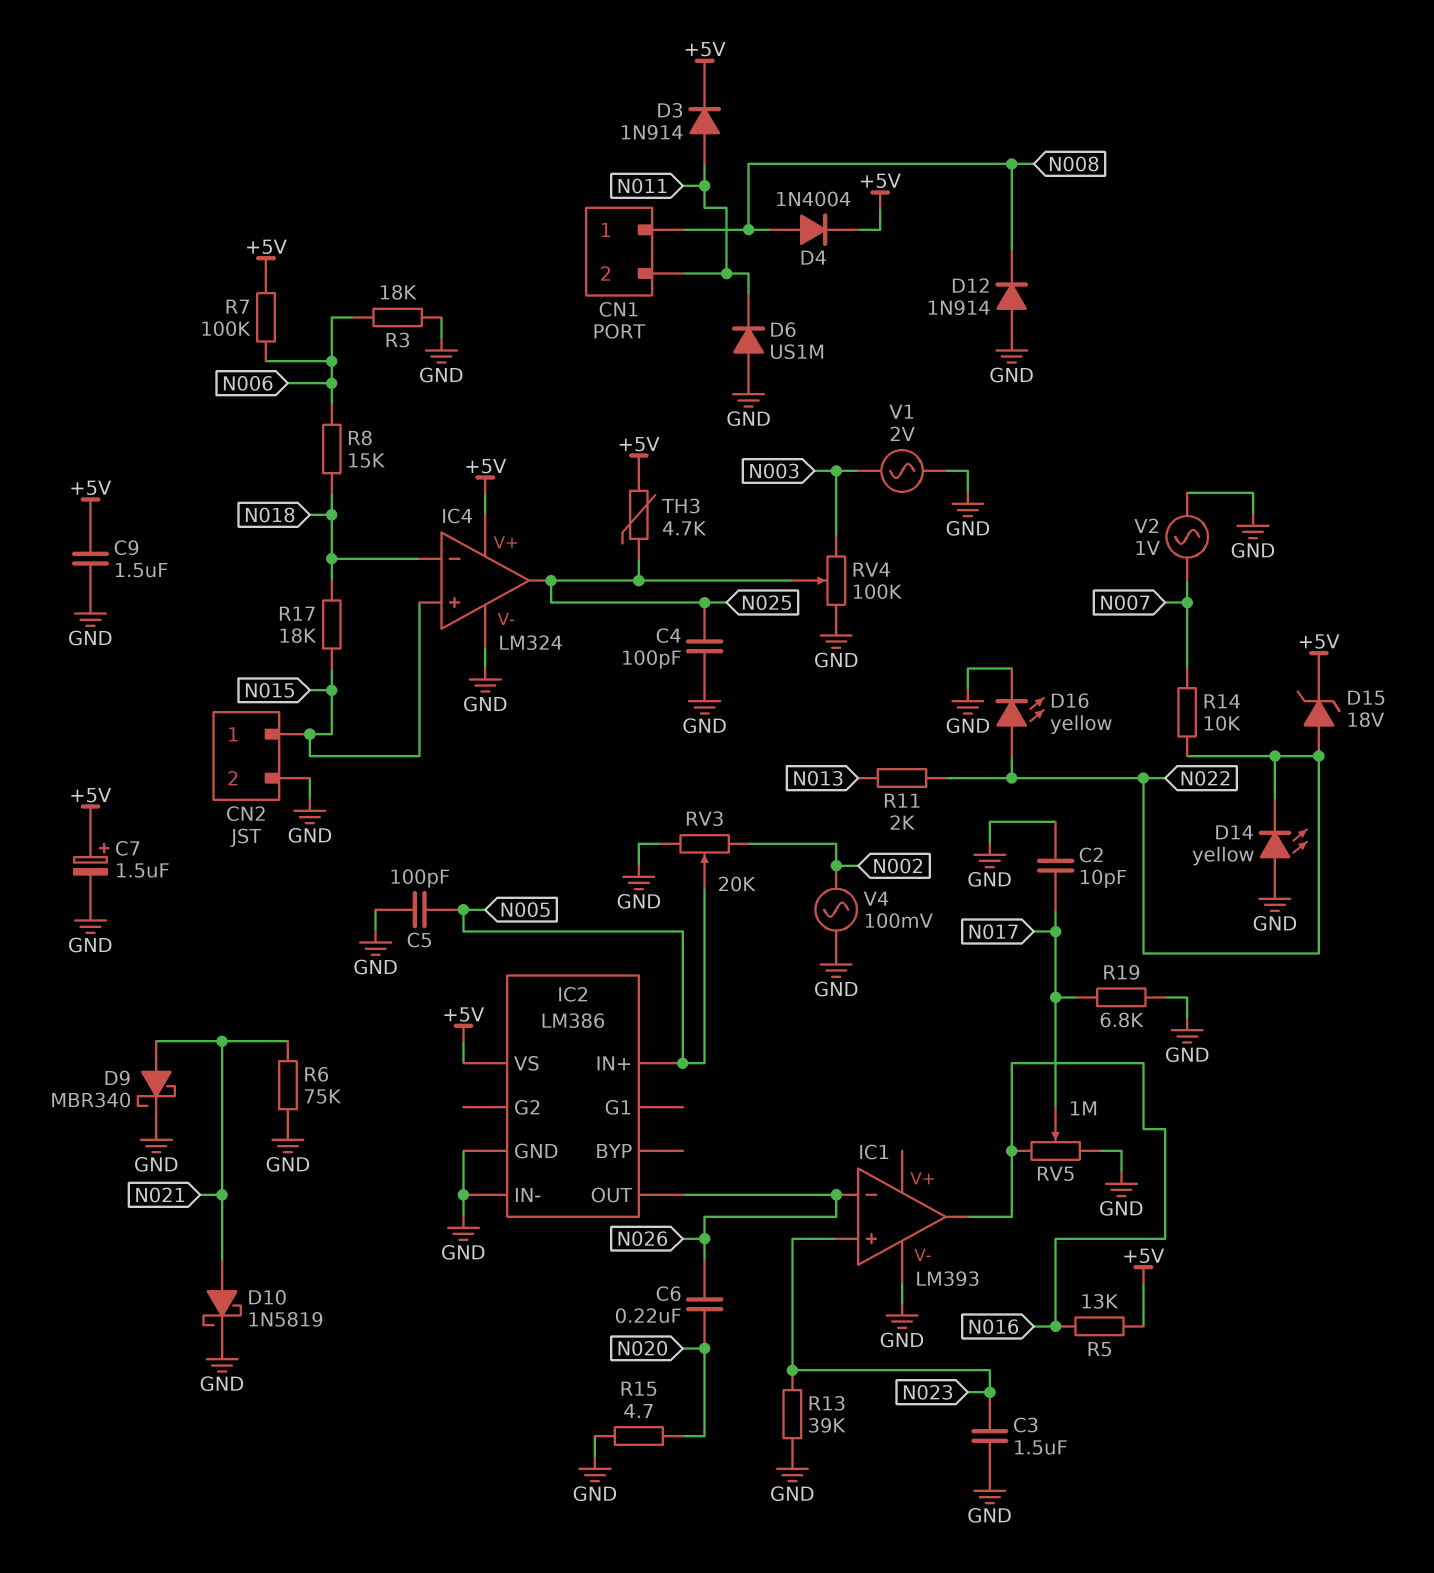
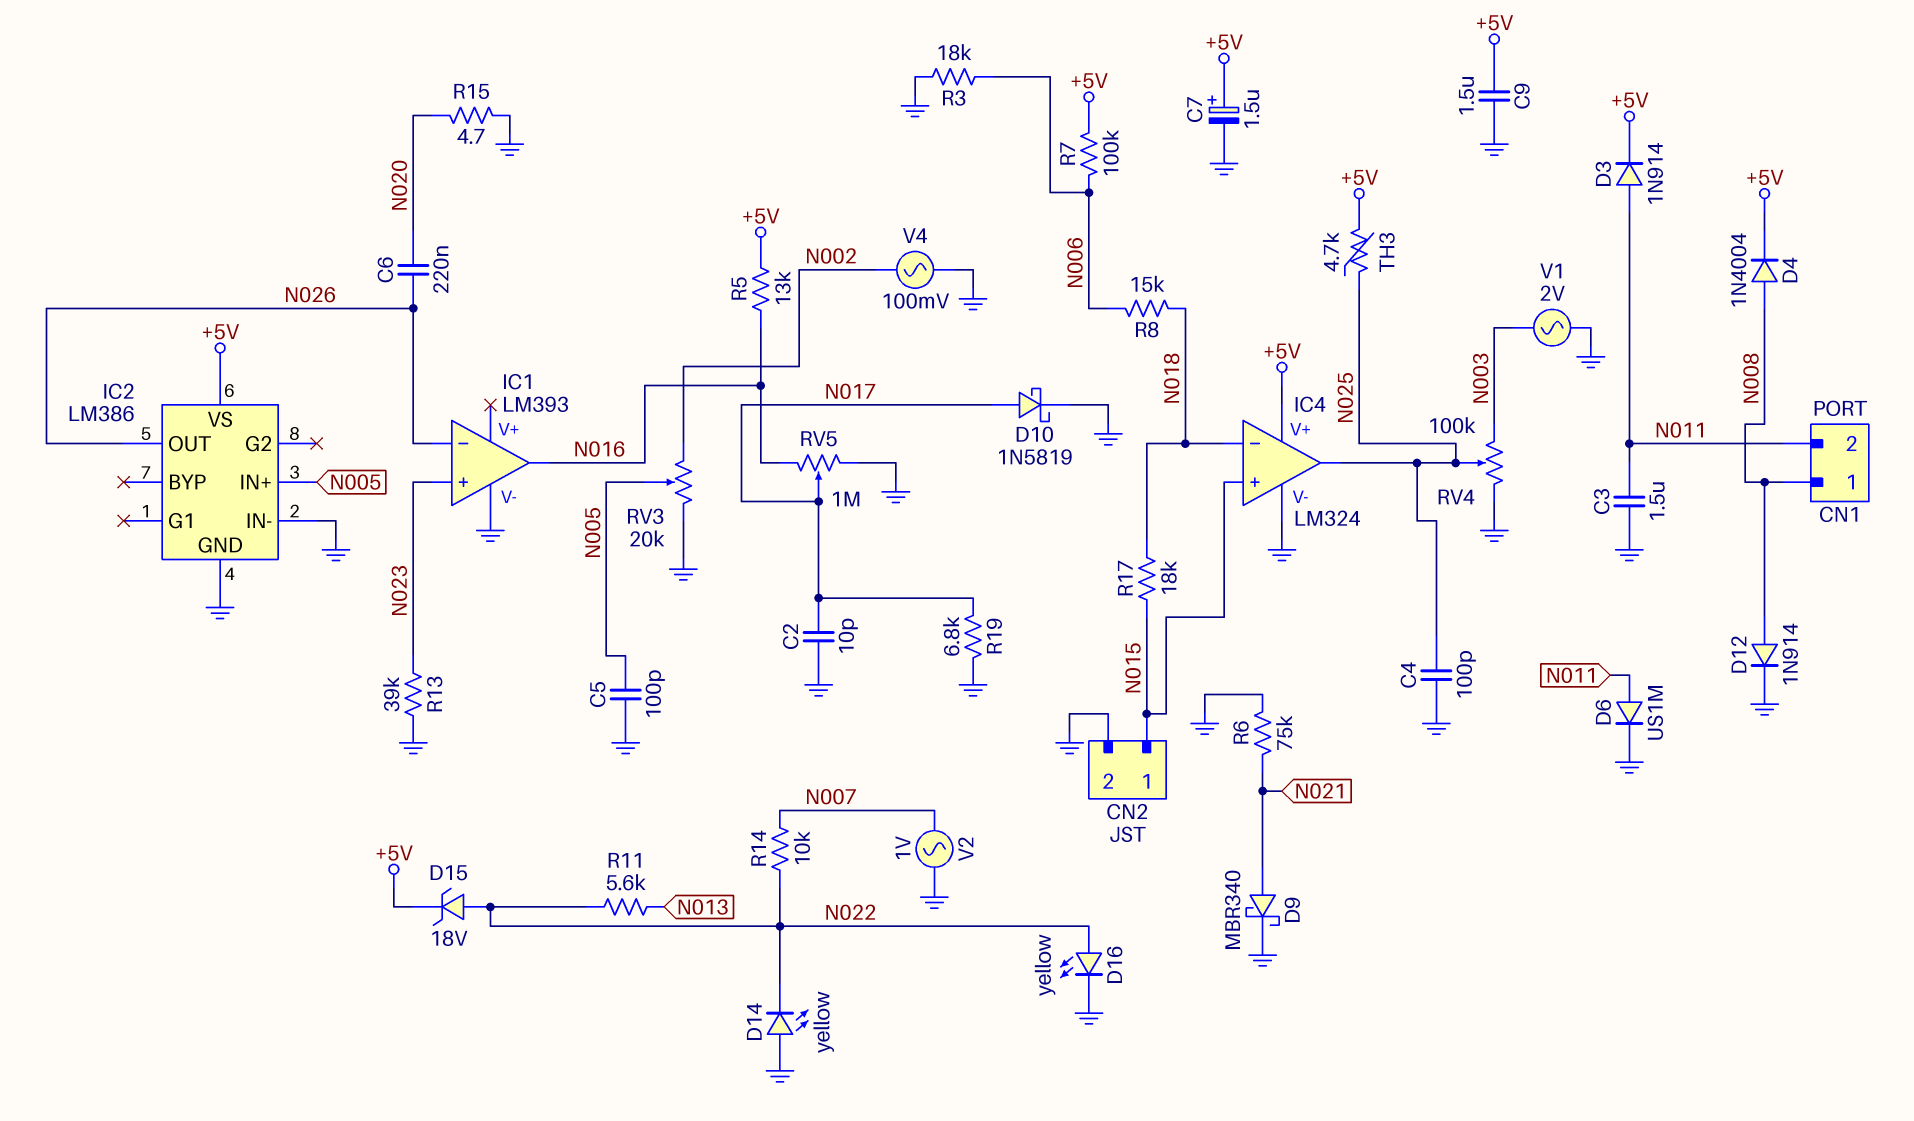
C3: 1.5uF (GND, N023) -> 1.5uF (GND, N011)
D6: diode US1M (A GND, K N011) -> diode US1M (A N011, K GND)
D10: schottky 1N5819 (A N021, K GND) -> schottky 1N5819 (A N017, K GND)
D12: diode 1N914 (A GND, K N008) -> diode 1N914 (A N008, K GND)
R11: 2k (N013, N022) -> 5.6k (N013, N022)

